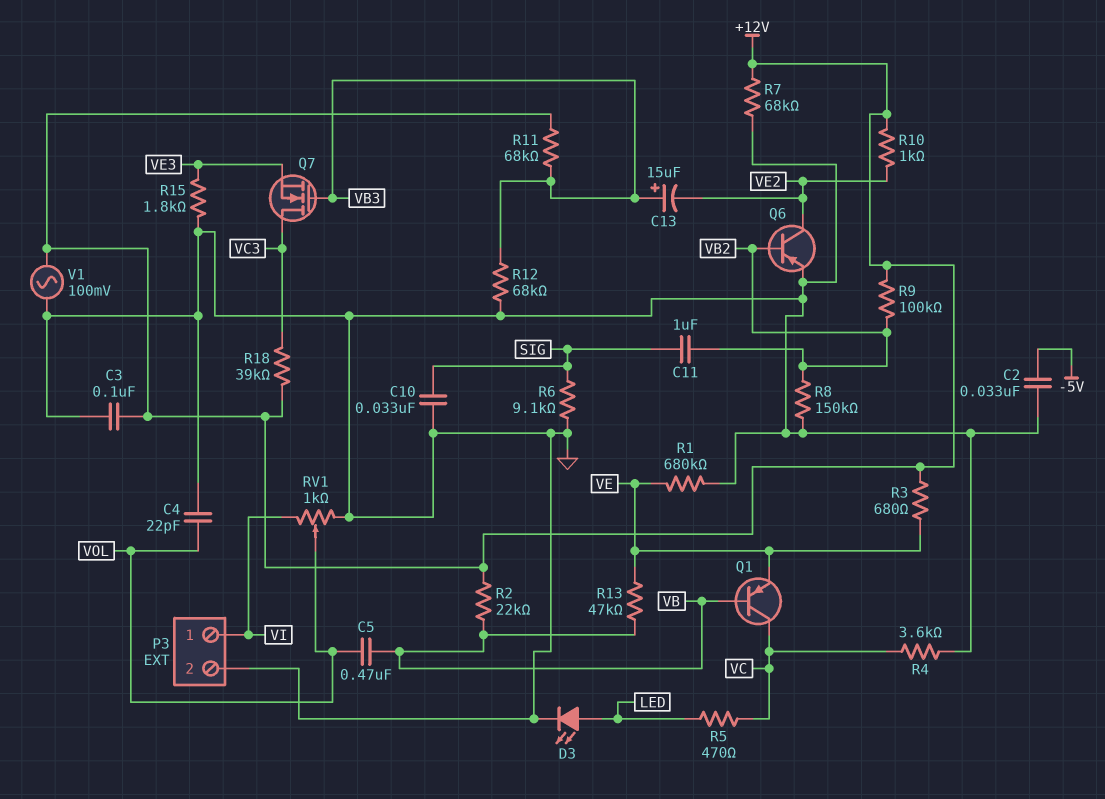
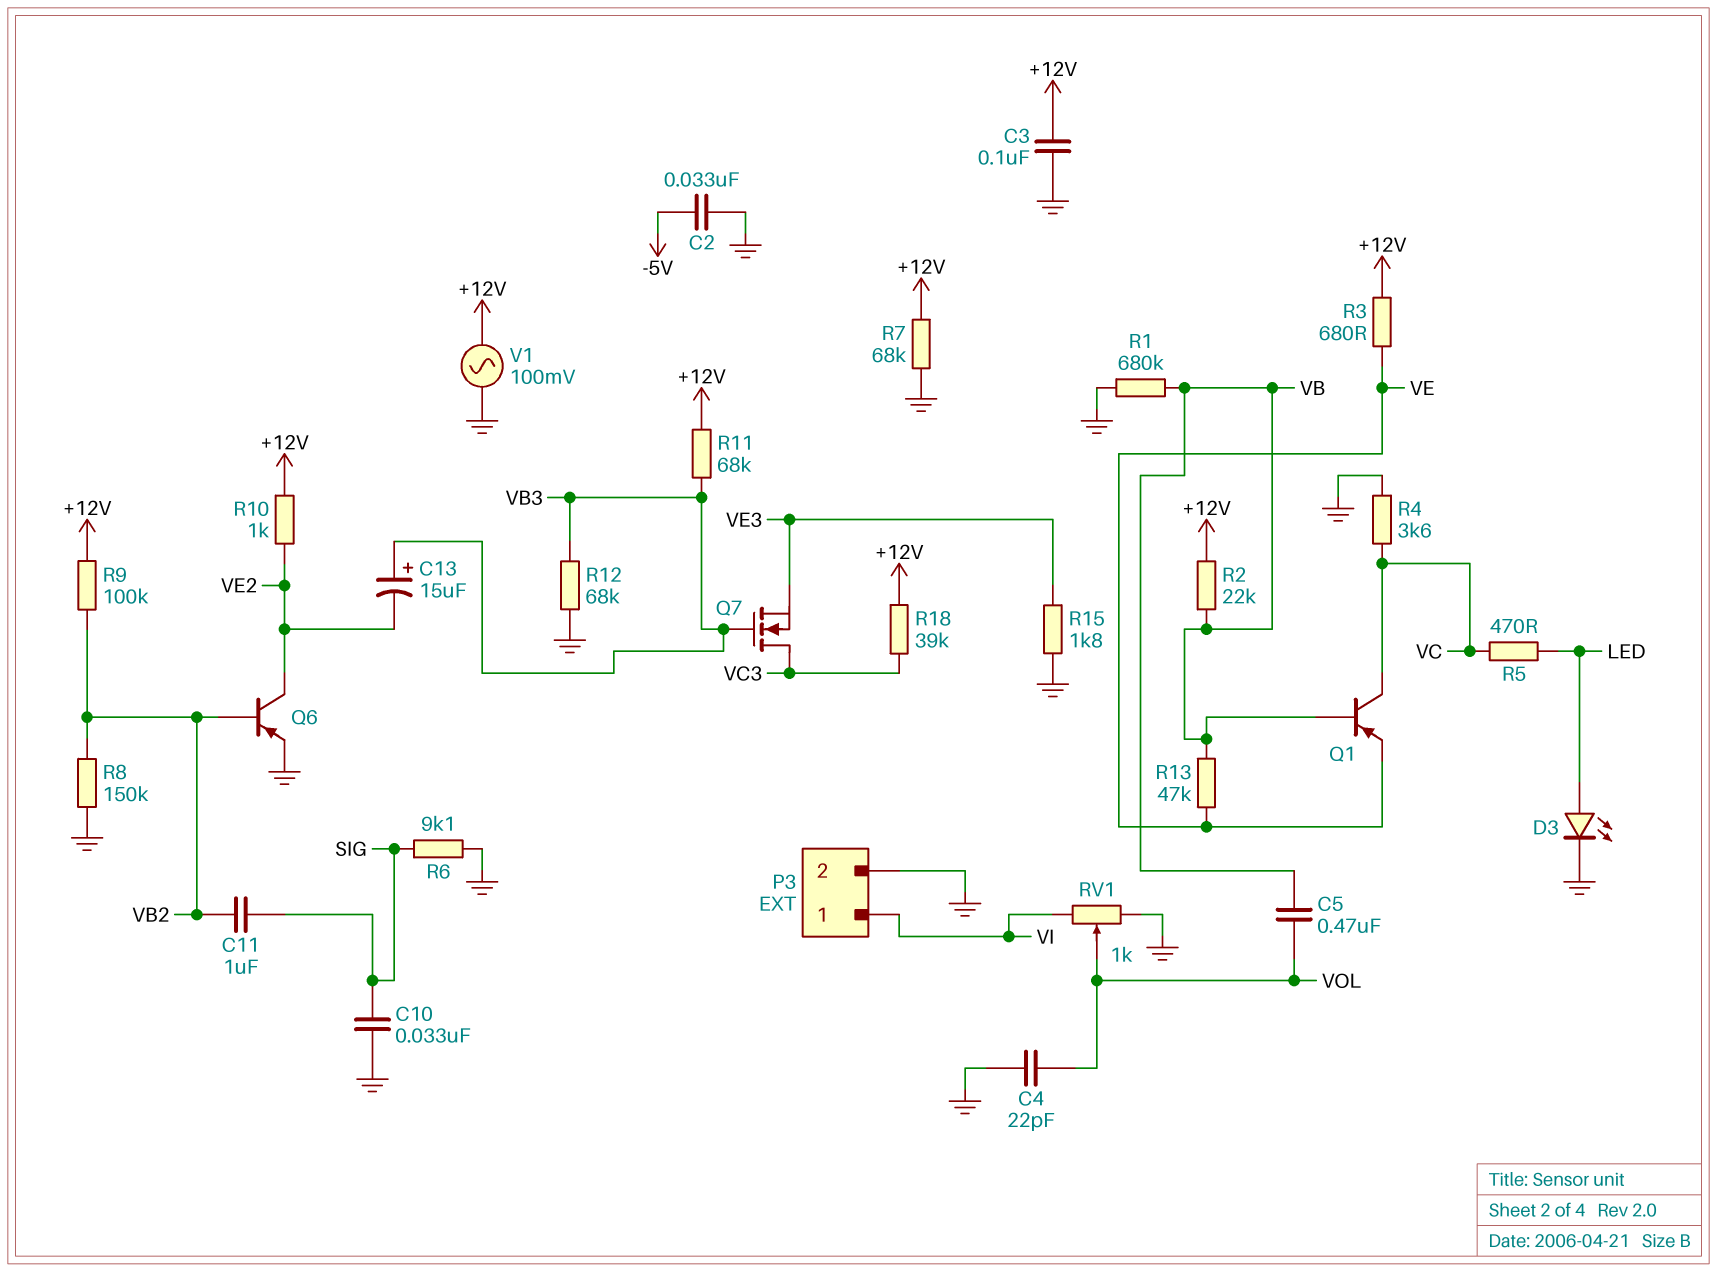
R1: 680k (GND, VE) -> 680k (GND, VB)

